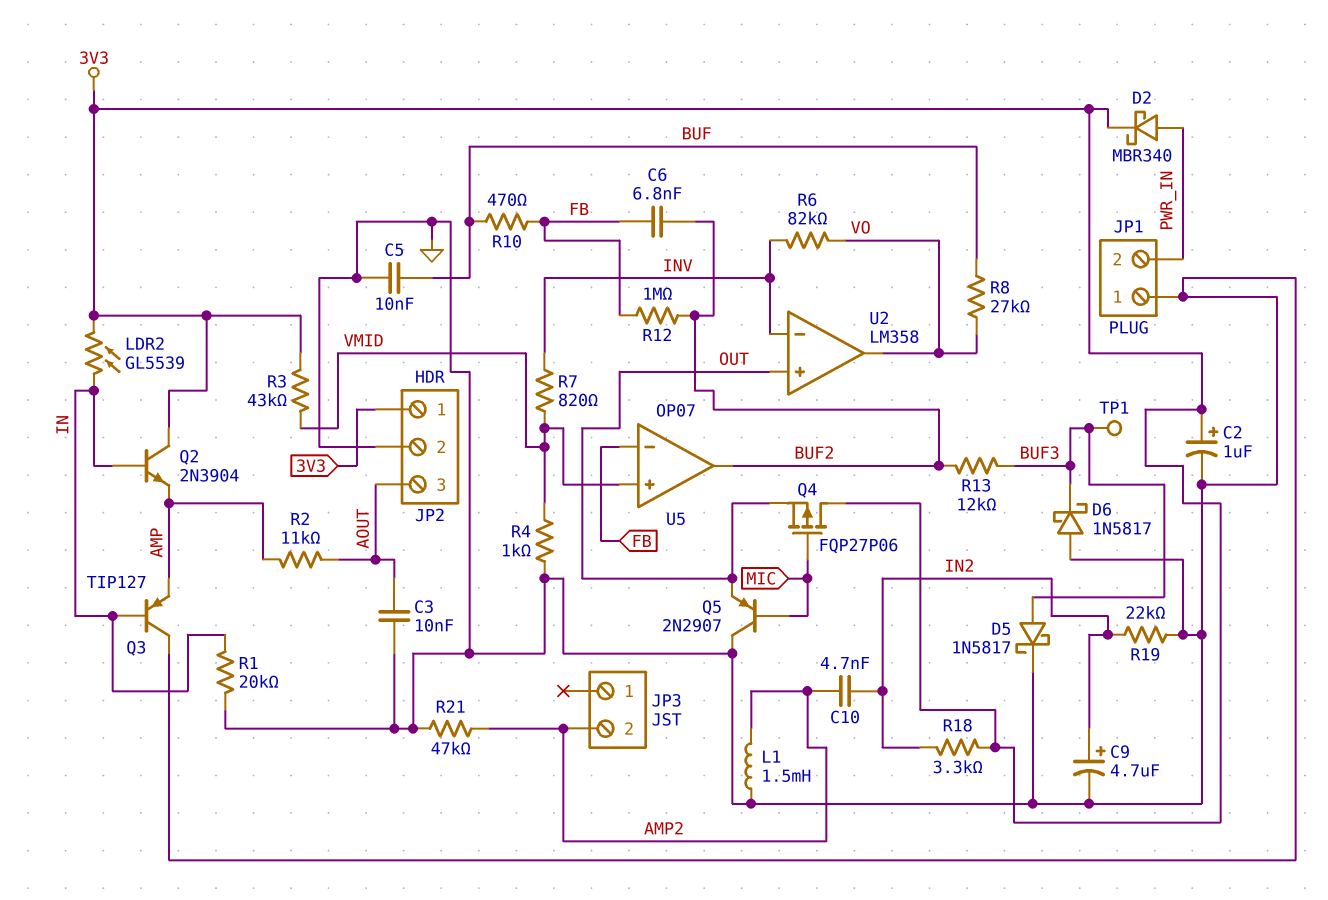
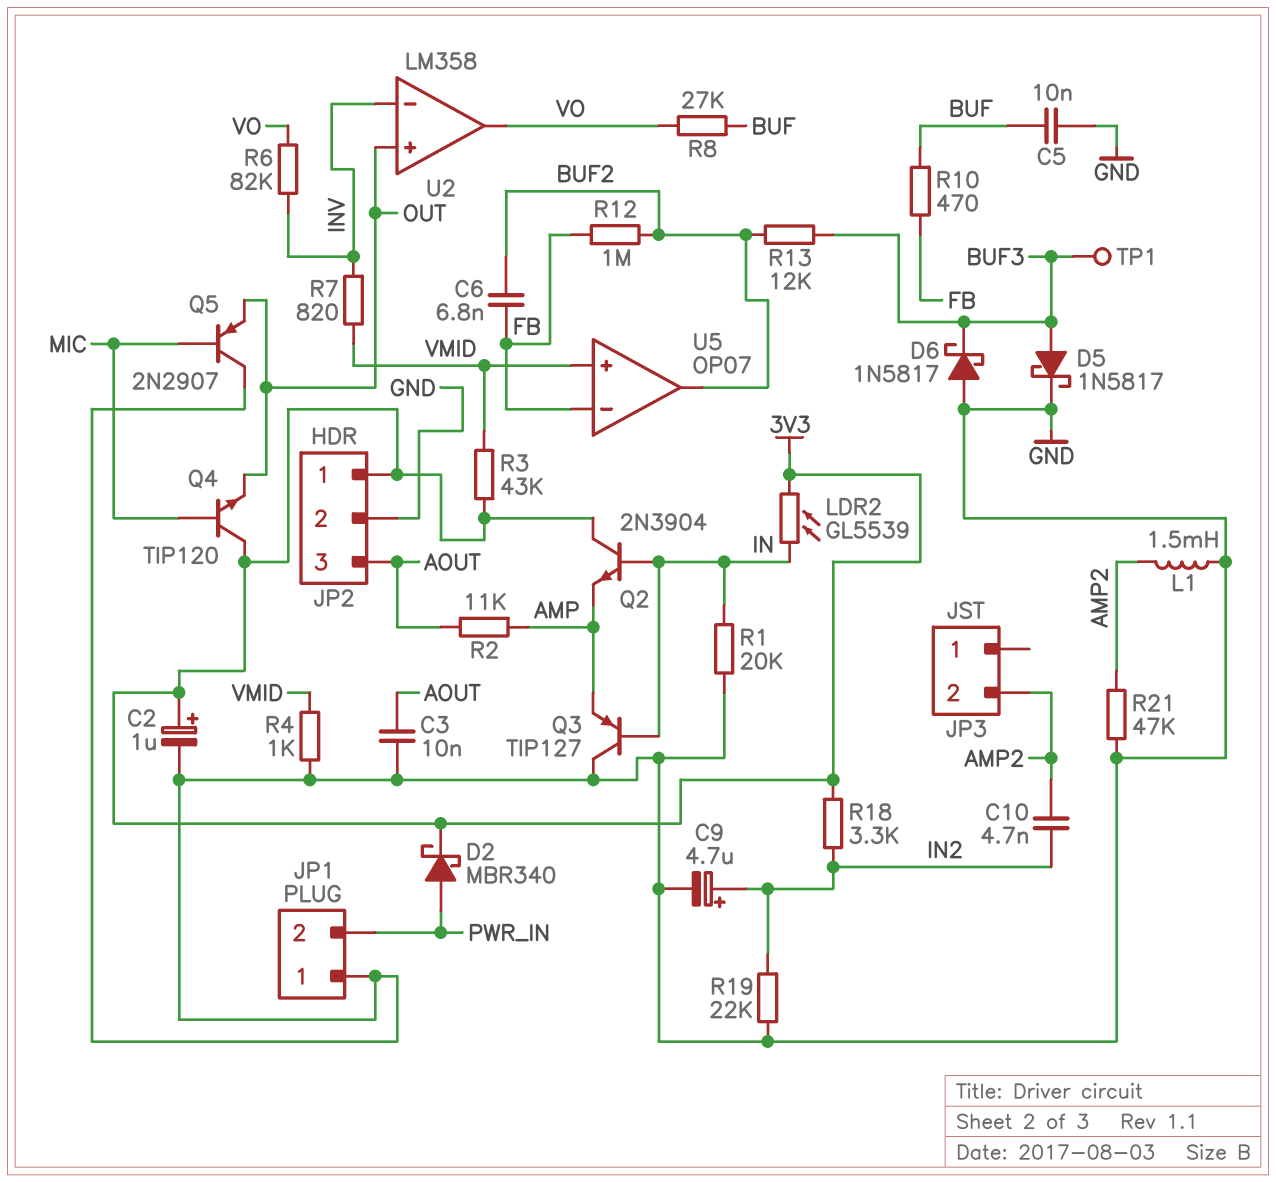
Q4: PMOS FQP27P06 (G MIC, D 3V3, S OUT) -> NPN TIP120 (B MIC, C 3V3, E OUT)

